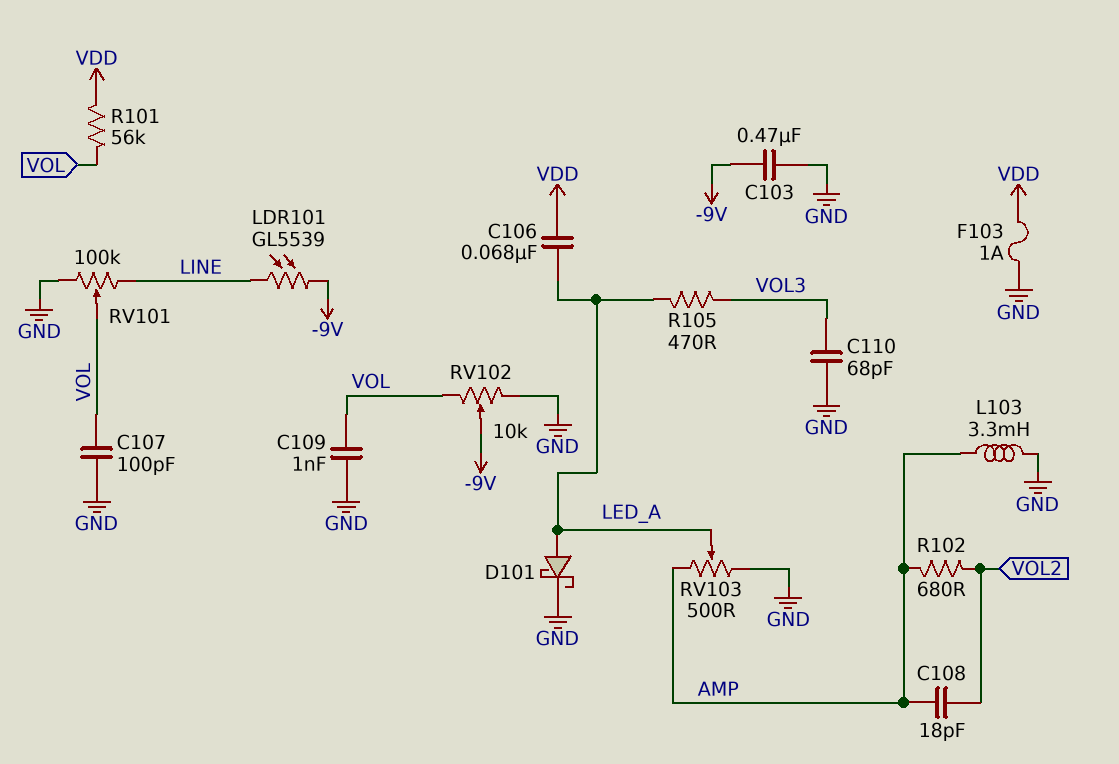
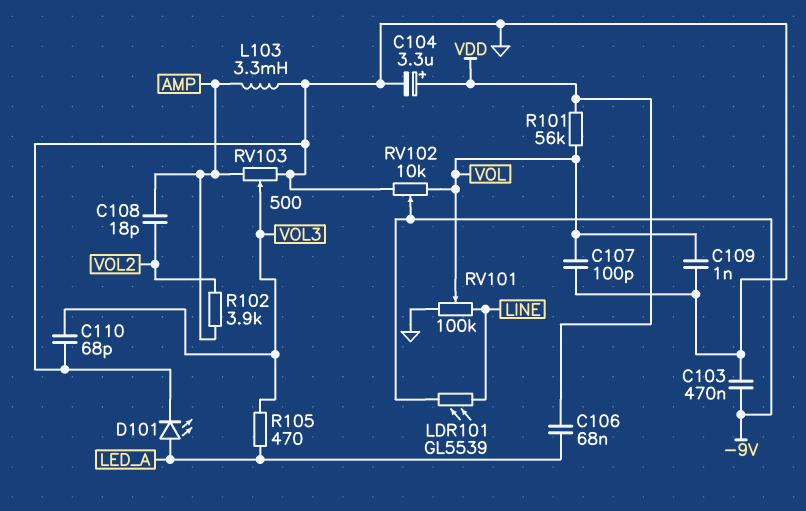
C104: none -> 3.3uF (plus VDD, minus GND)
D101: schottky (A LED_A, K GND) -> LED (A LED_A, K GND)
F103: 1A (GND, VDD) -> none
R102: 680 (AMP, VOL2) -> 3.9k (AMP, VOL2)
RV103: 500 (AMP, GND, wiper LED_A) -> 500 (AMP, GND, wiper VOL3)

